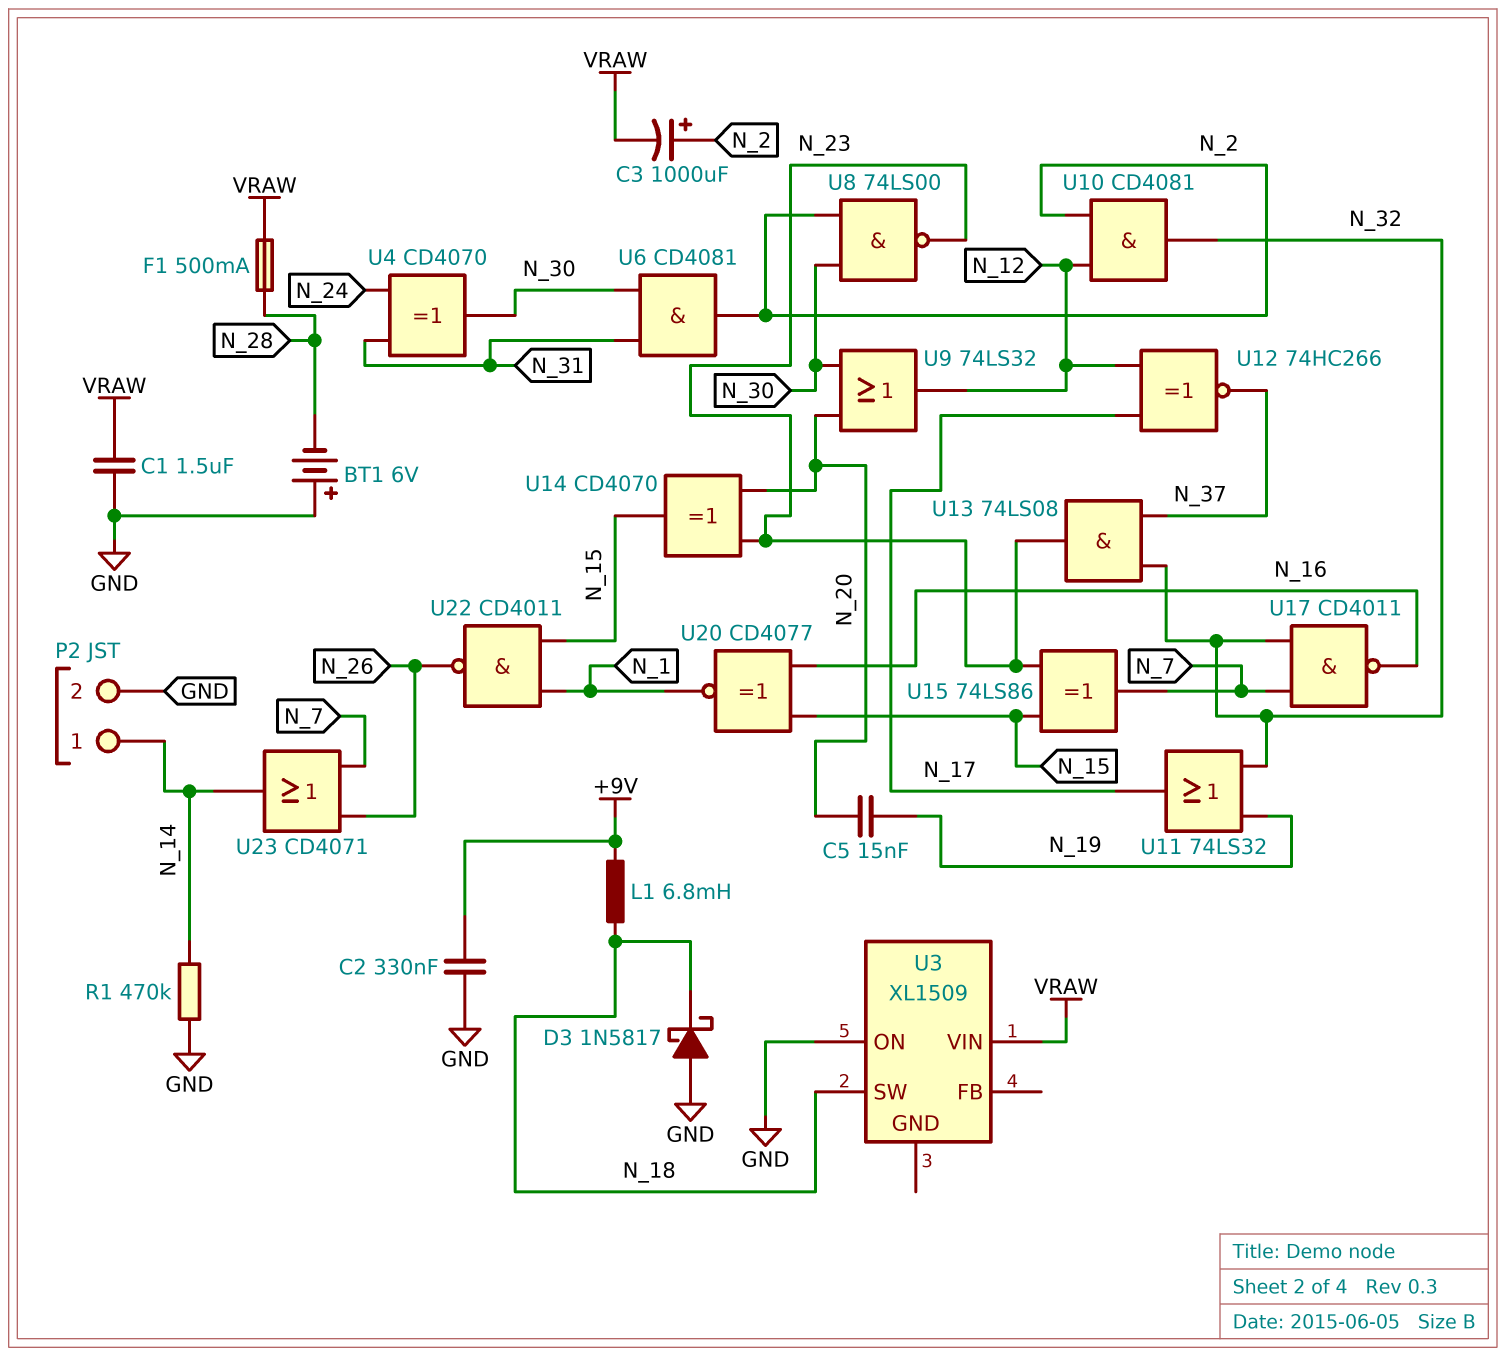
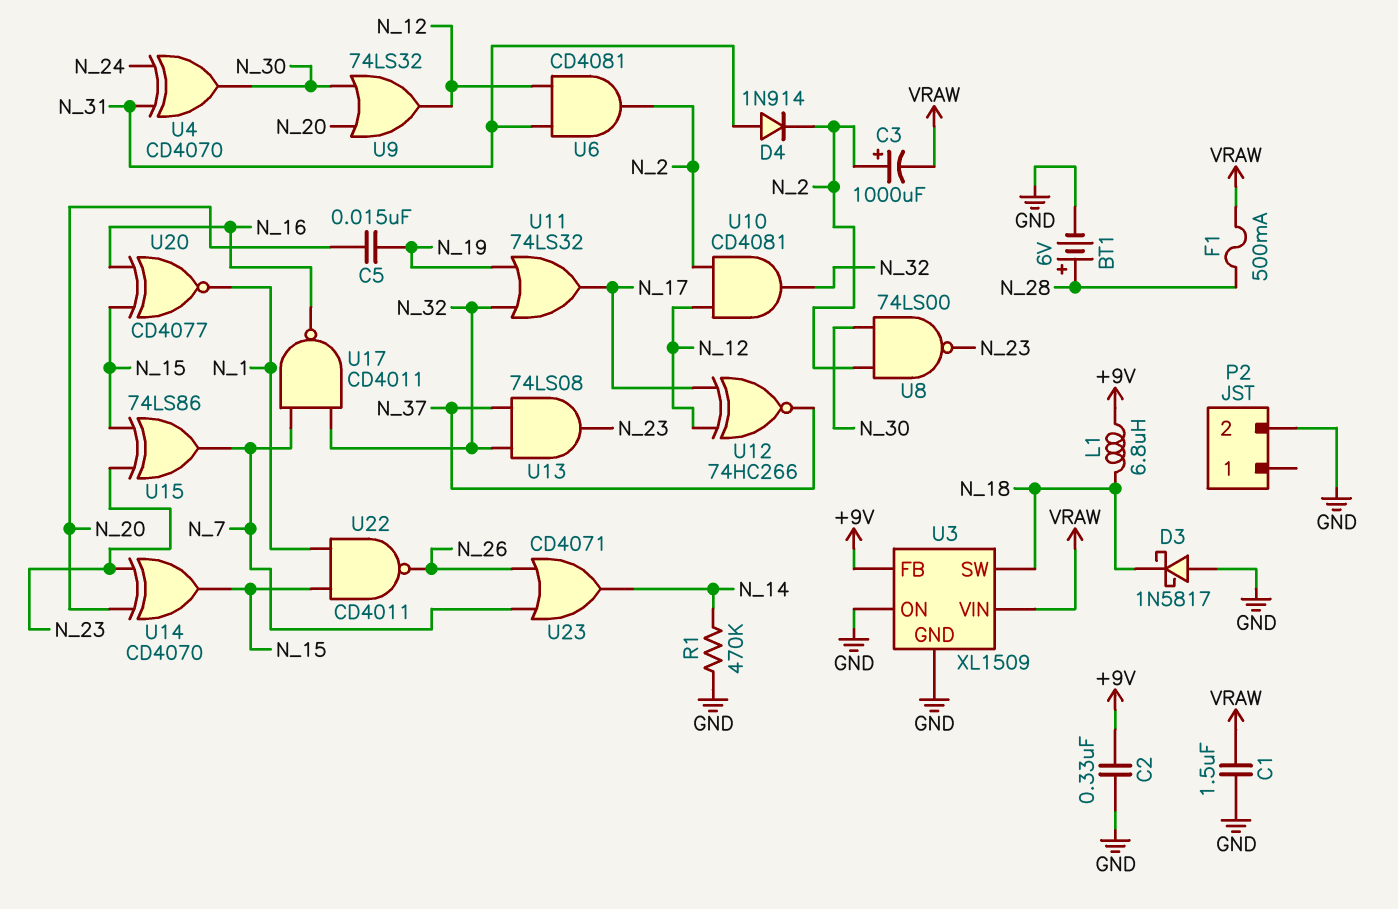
BT1: 6V (plus GND, minus N_28) -> 6V (plus N_28, minus GND)
D4: none -> diode 1N914 (A N_31, K N_2)
L1: 6.8mH (+9V, N_18) -> 6.8uH (+9V, N_18)
P2 pin 1: N_14 -> none
U3 pin FB: none -> +9V
U3 pin GND: none -> GND
U6: AND CD4081 (in N_30, in N_31, out N_2) -> AND CD4081 (in N_12, in N_31, out N_2)

